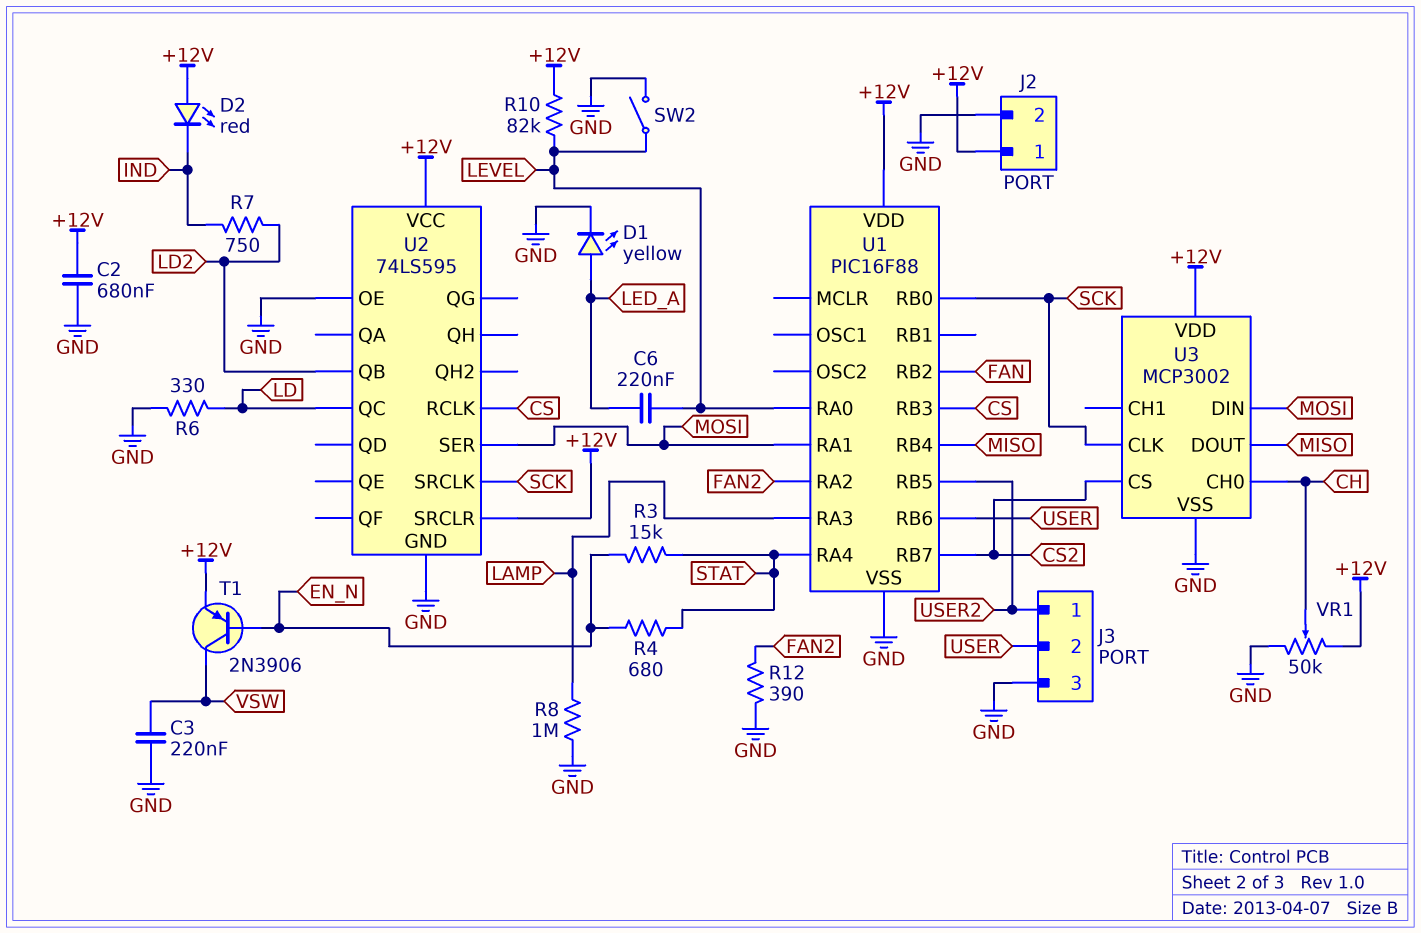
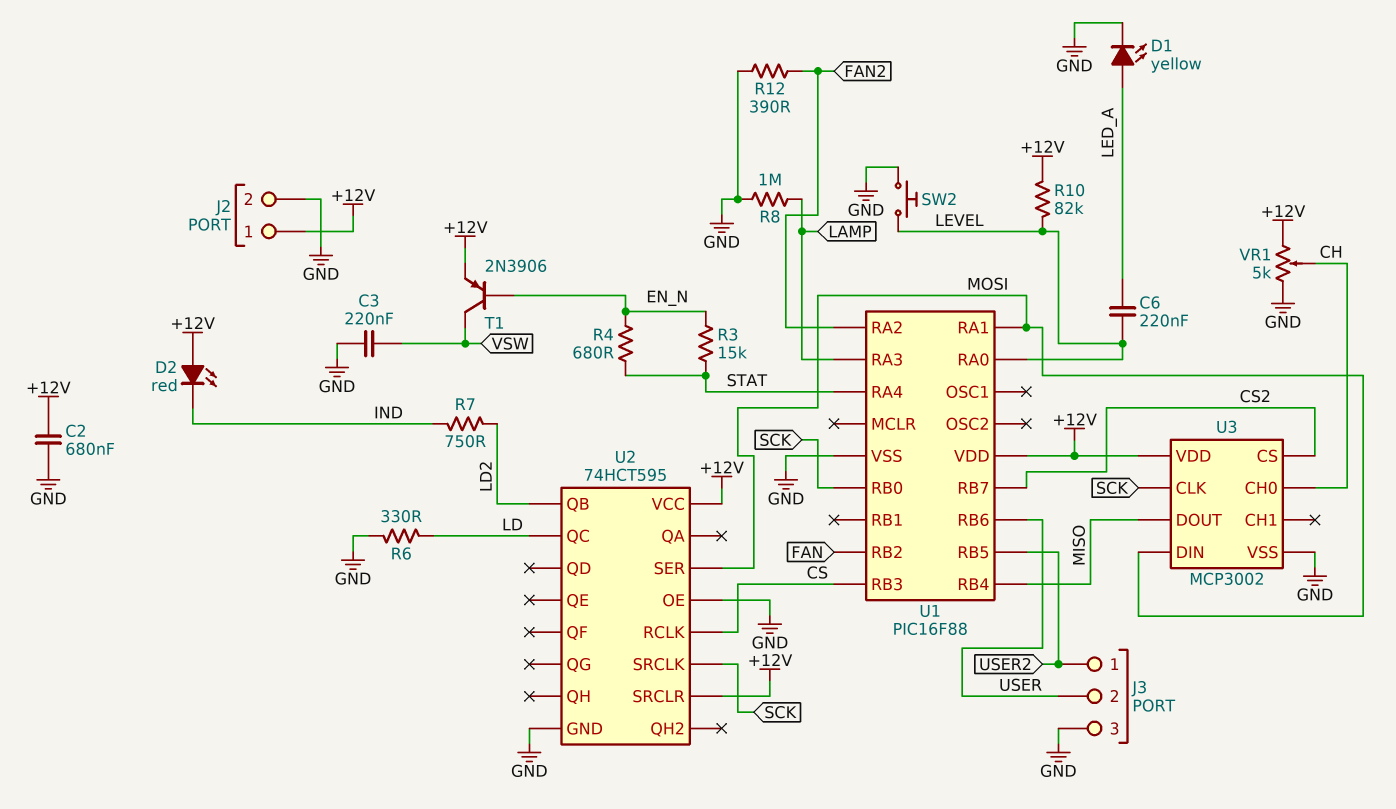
SW2: switch (GND, LEVEL) -> button (GND, LEVEL)
U2: 74LS595 -> 74HCT595
VR1: 50k (+12V, GND, wiper CH) -> 5k (+12V, GND, wiper CH)

